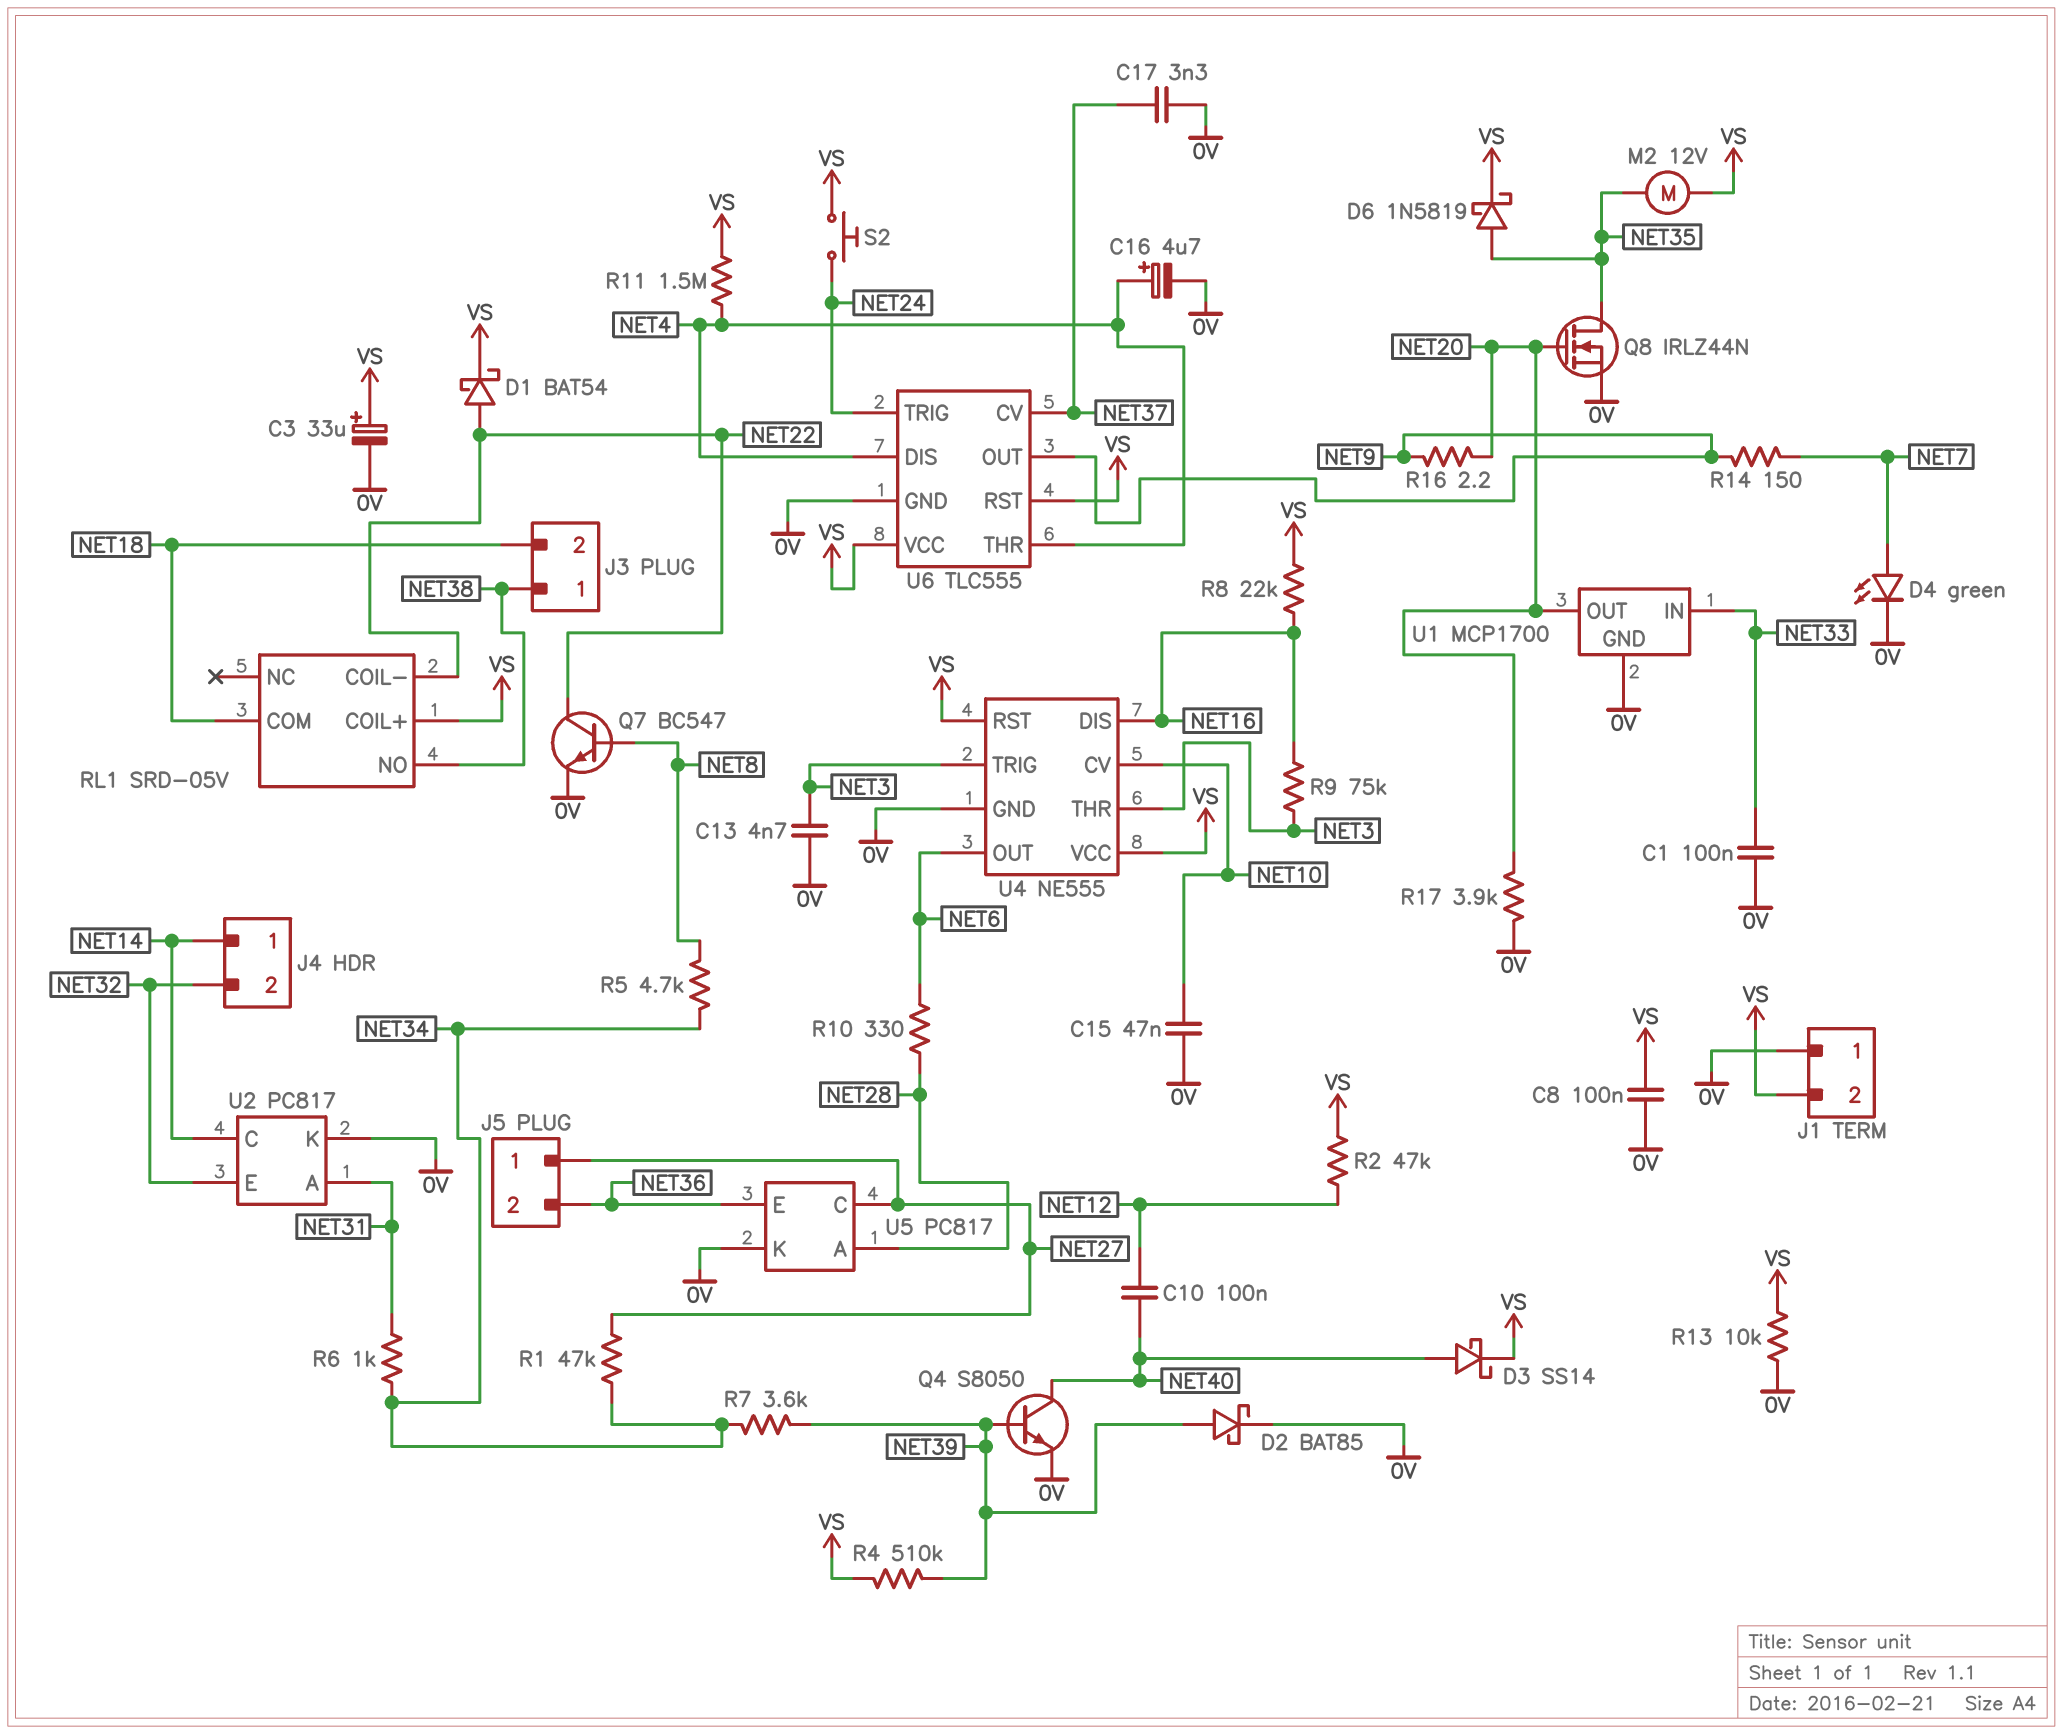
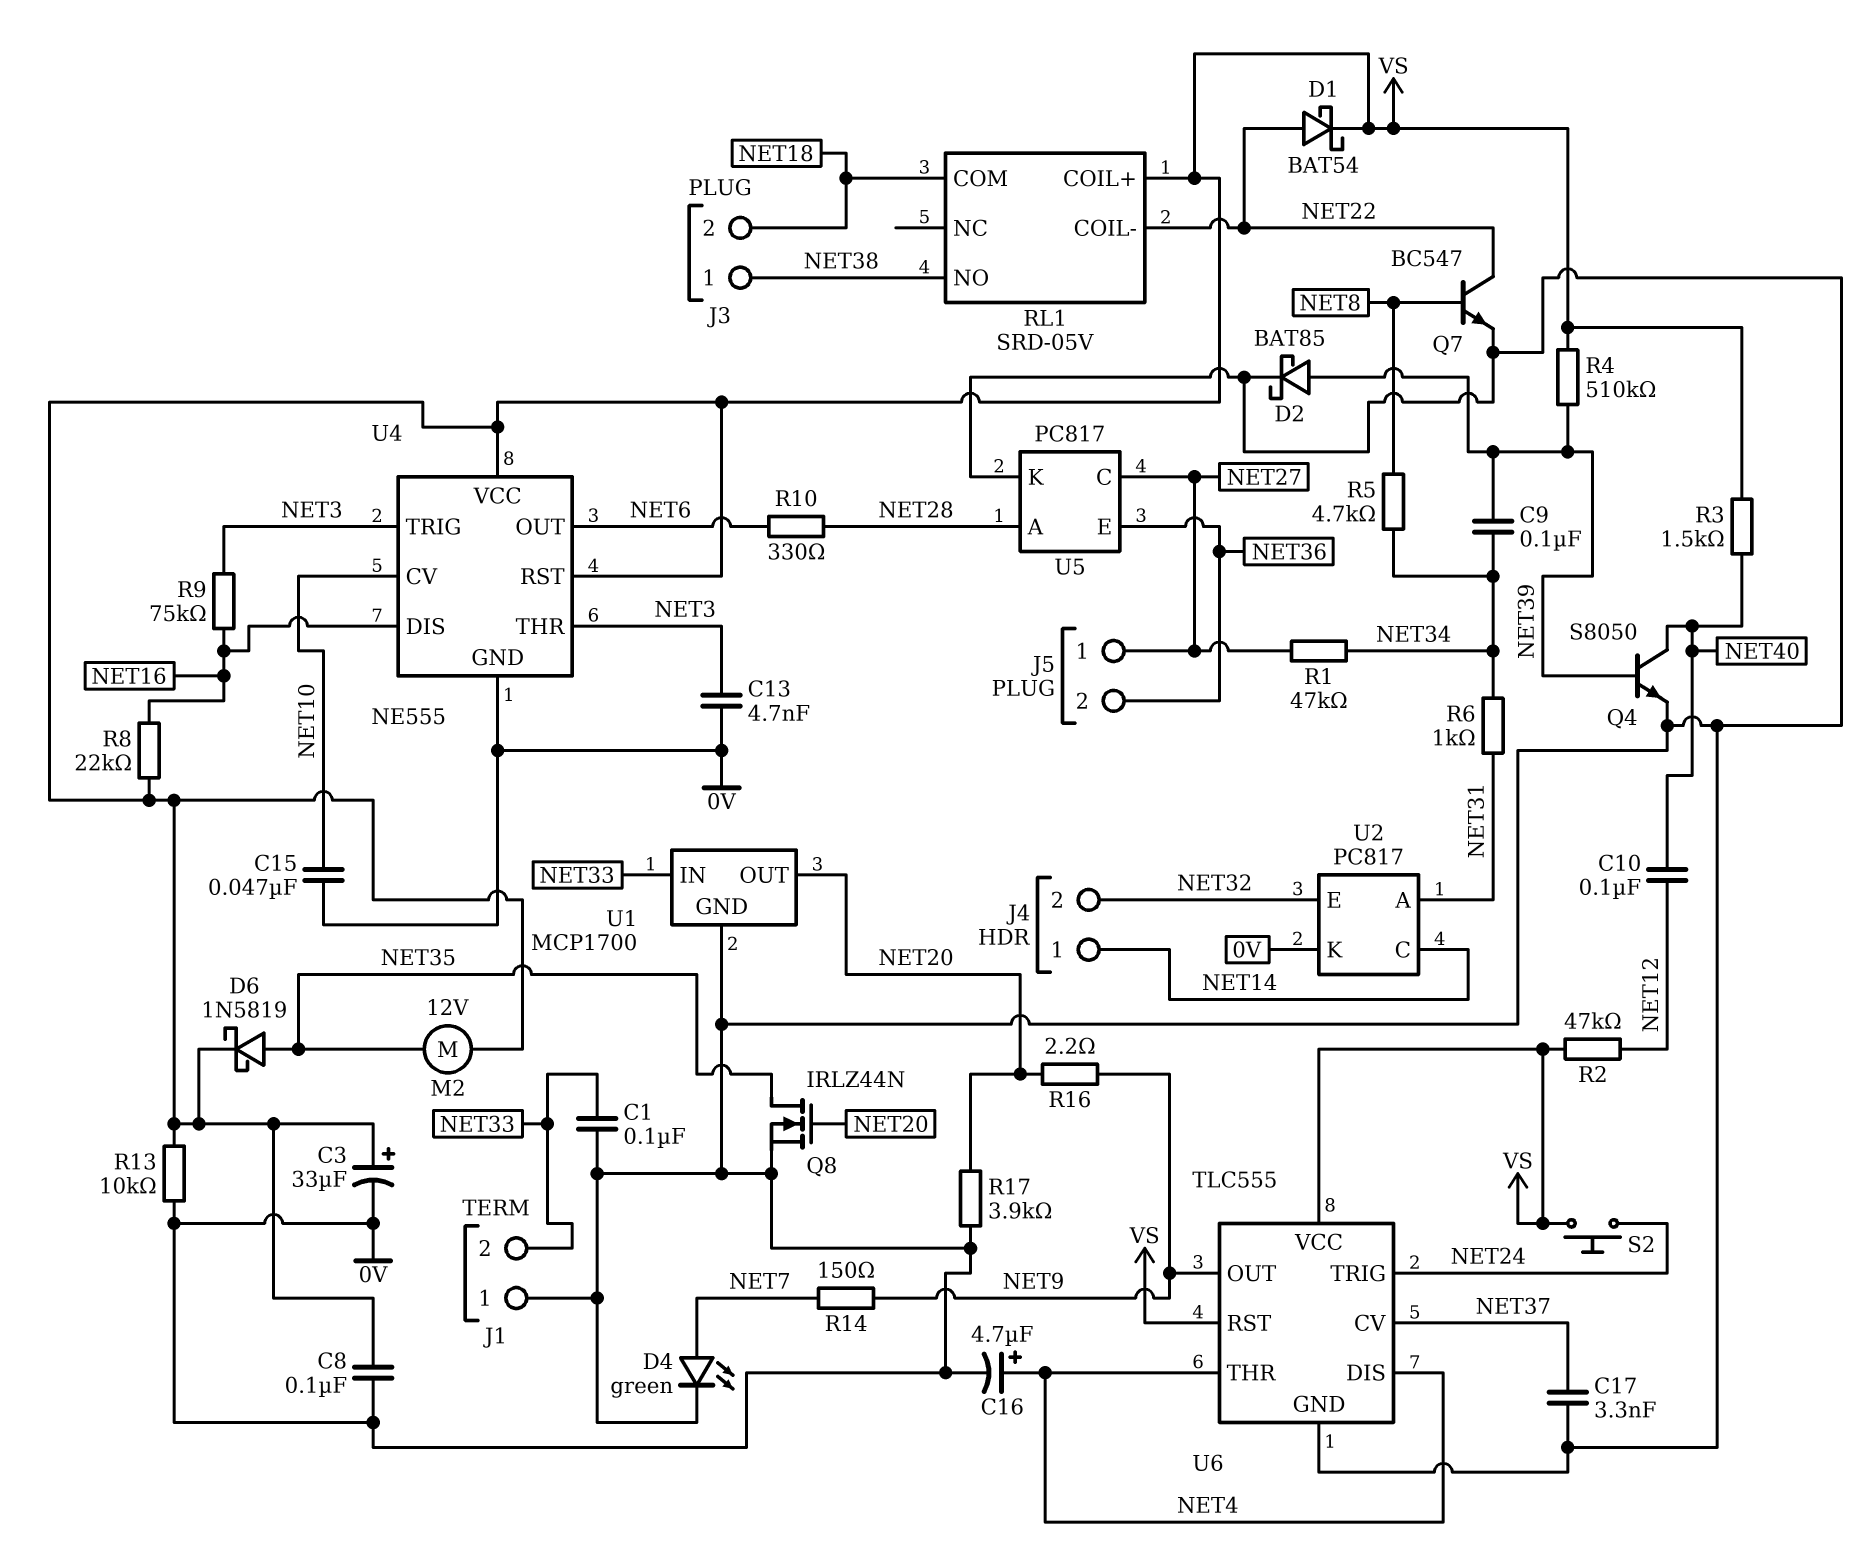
C9: none -> 100nF (NET34, NET39)
D3: schottky SS14 (A NET40, K VS) -> none
J1 pin 2: VS -> NET33
R3: none -> 1.5k (NET40, VS)
R7: 3.6k (NET34, NET39) -> none
R11: 1.5M (NET4, VS) -> none

